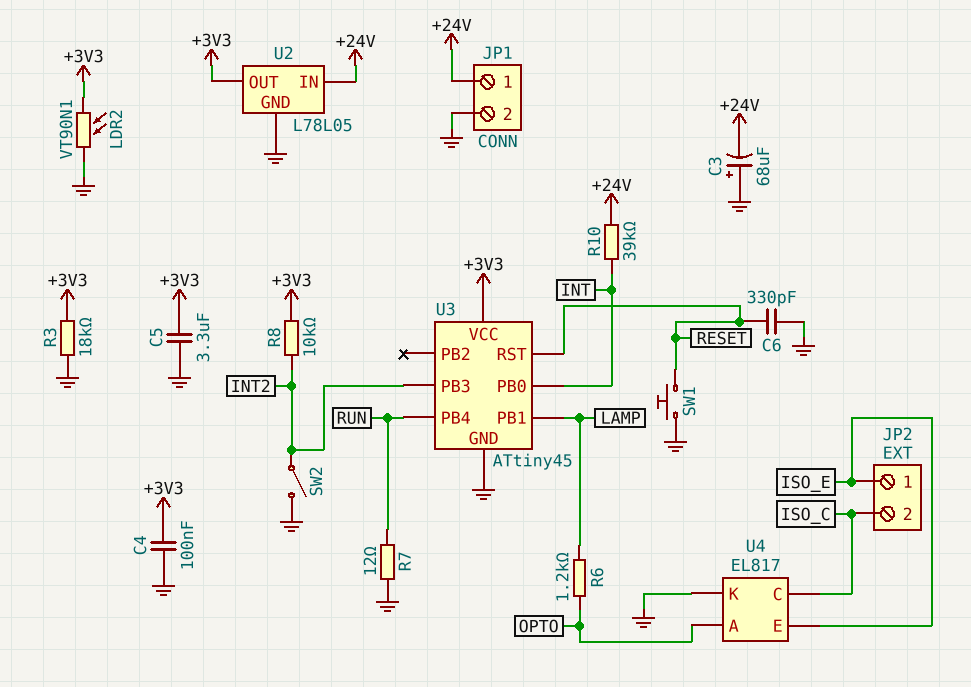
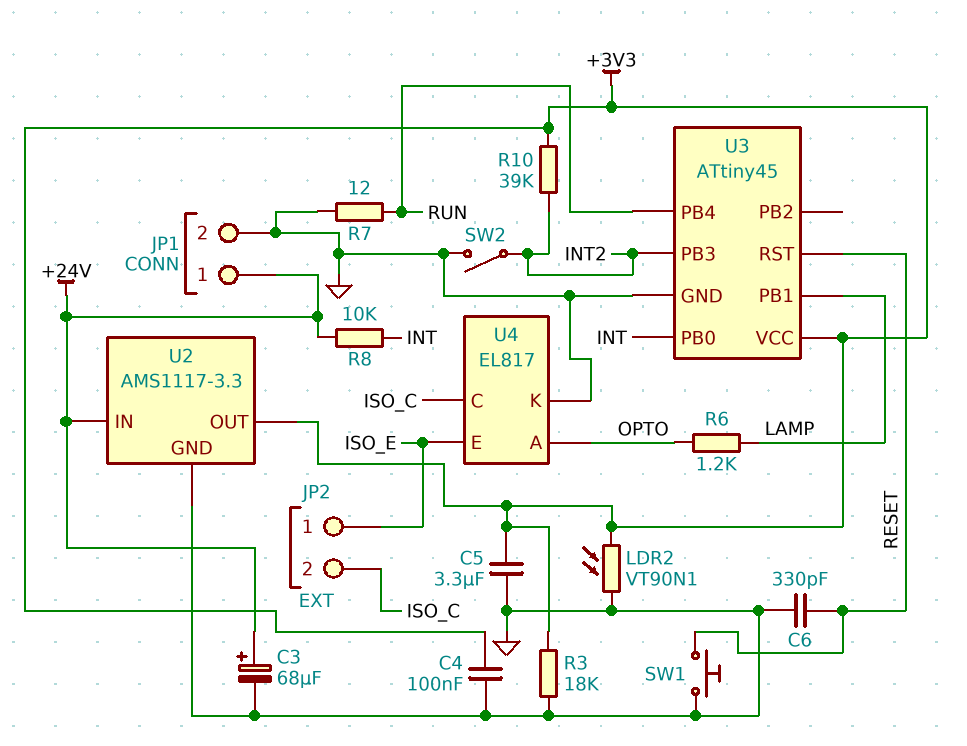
C3: 68uF (plus GND, minus +24V) -> 68uF (plus +24V, minus GND)
R8: 10k (+3V3, INT2) -> 10k (+24V, INT)
R10: 39k (+24V, INT) -> 39k (+3V3, INT2)
U2: L78L05 -> AMS1117-3.3

